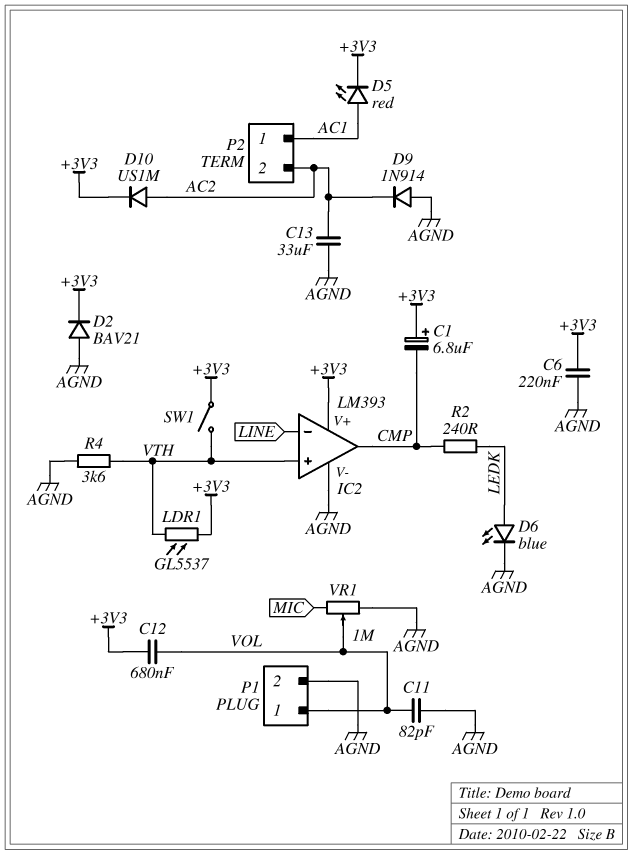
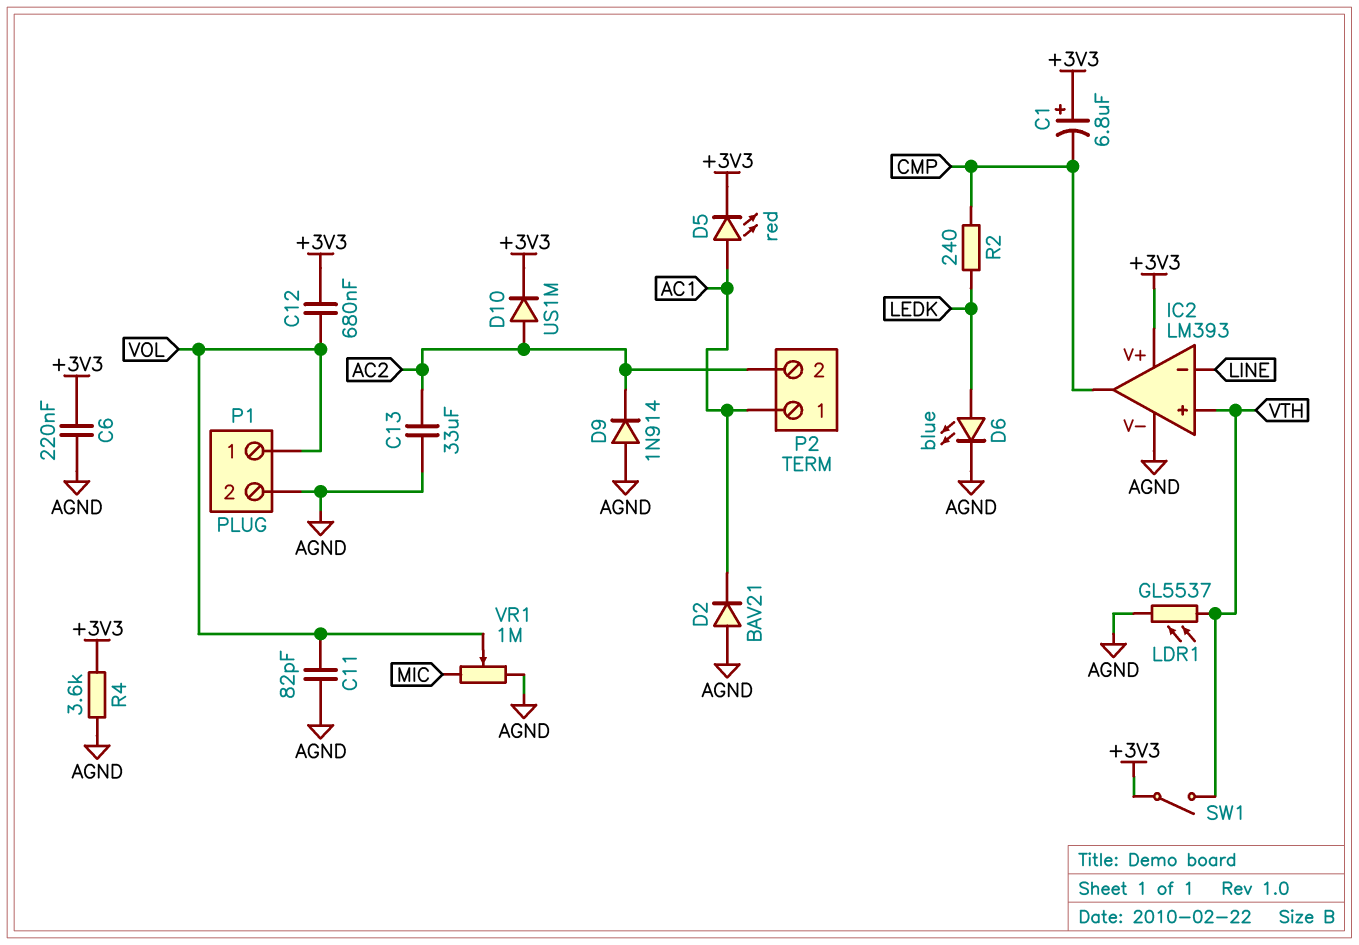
D2: diode BAV21 (A AGND, K +3V3) -> diode BAV21 (A AGND, K AC1)
LDR1: GL5537 (+3V3, VTH) -> GL5537 (AGND, VTH)
R4: 3.6k (AGND, VTH) -> 3.6k (+3V3, AGND)

